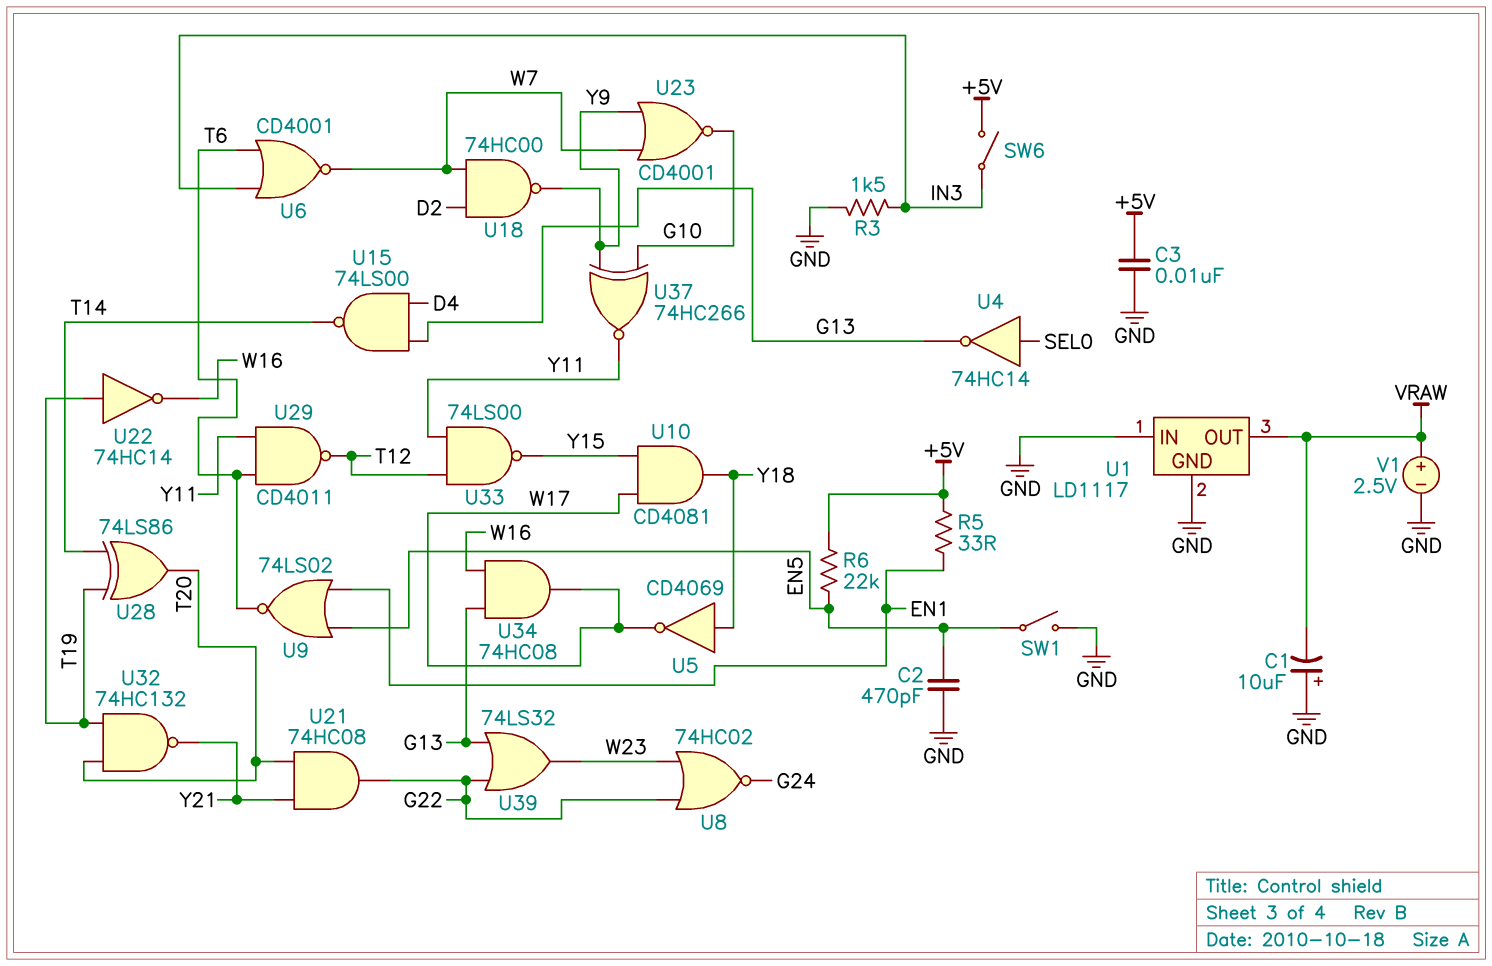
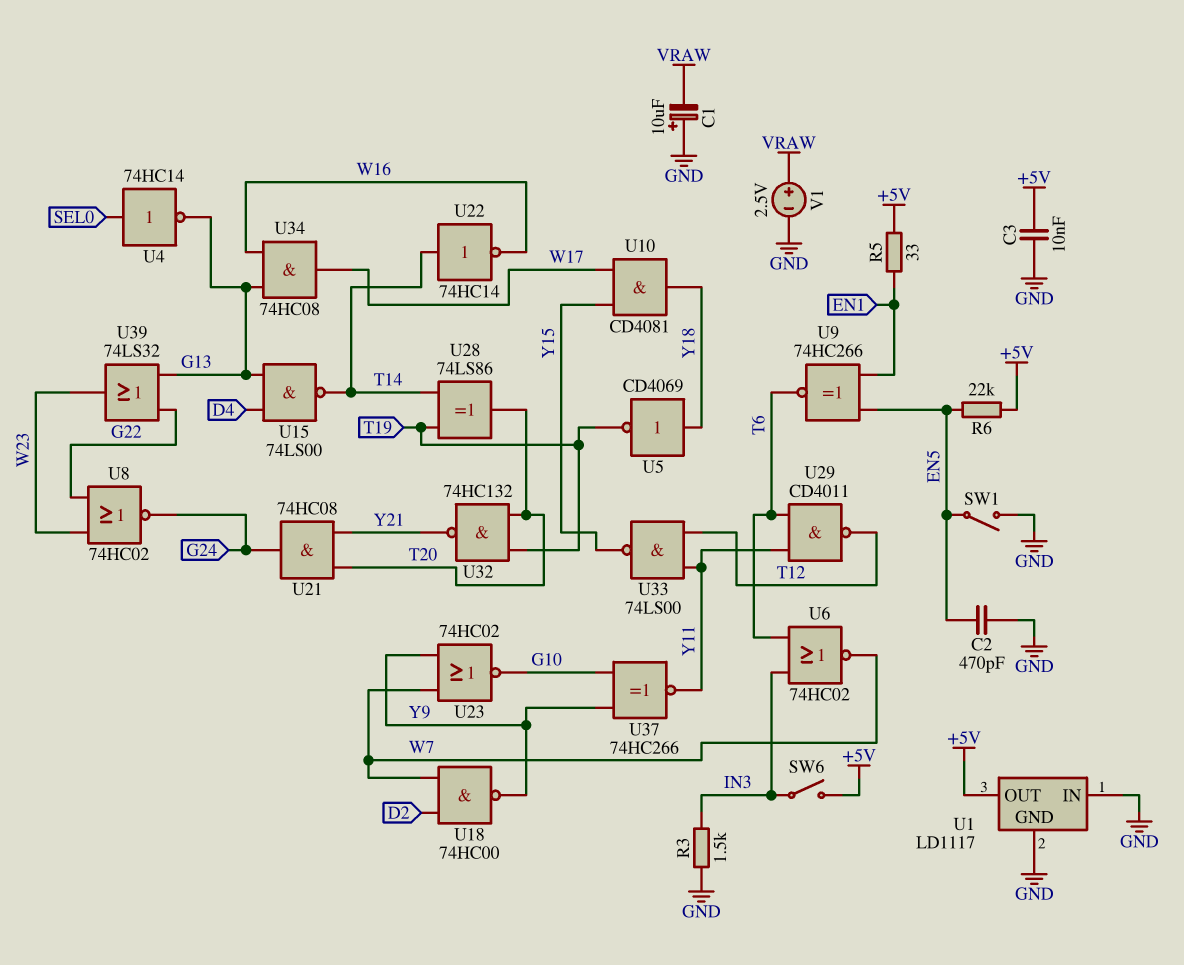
U1 pin OUT: VRAW -> +5V
U5: NOT CD4069 (in Y18, out W17) -> NOT CD4069 (in Y18, out T19)
U6: NOR CD4001 (in IN3, in T6, out W7) -> NOR 74HC02 (in IN3, in T6, out W7)
U9: NOR 74LS02 (in EN1, in EN5, out T6) -> XNOR 74HC266 (in EN1, in EN5, out T6)
U21: AND 74HC08 (in T20, in Y21, out G22) -> AND 74HC08 (in T20, in Y21, out G24)
U22: NOT 74HC14 (in T19, out W16) -> NOT 74HC14 (in T14, out W16)
U23: NOR CD4001 (in W7, in Y9, out G10) -> NOR 74HC02 (in W7, in Y9, out G10)

